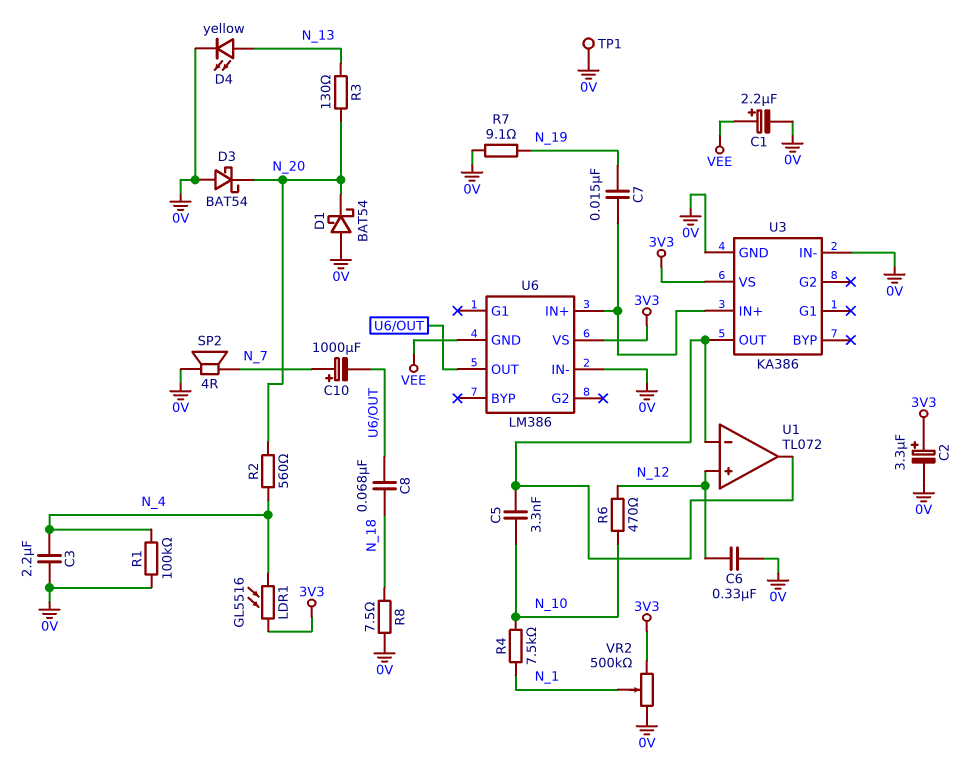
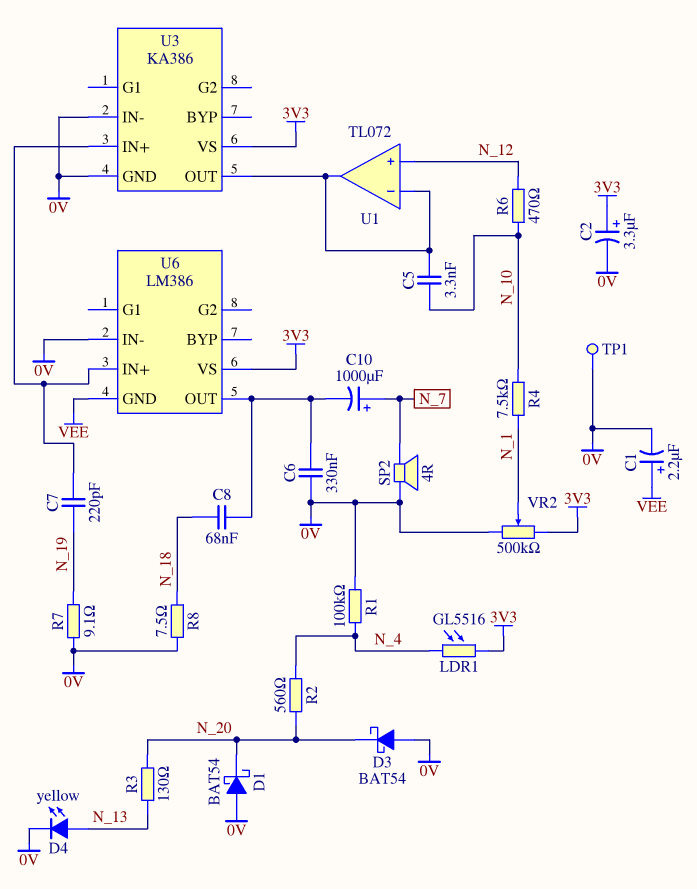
C3: 2.2uF (0V, N_4) -> none
C6: 330nF (0V, N_12) -> 330nF (0V, U6/OUT)
C7: 15nF (N_19, U3/IN+) -> 220pF (N_19, U3/IN+)

